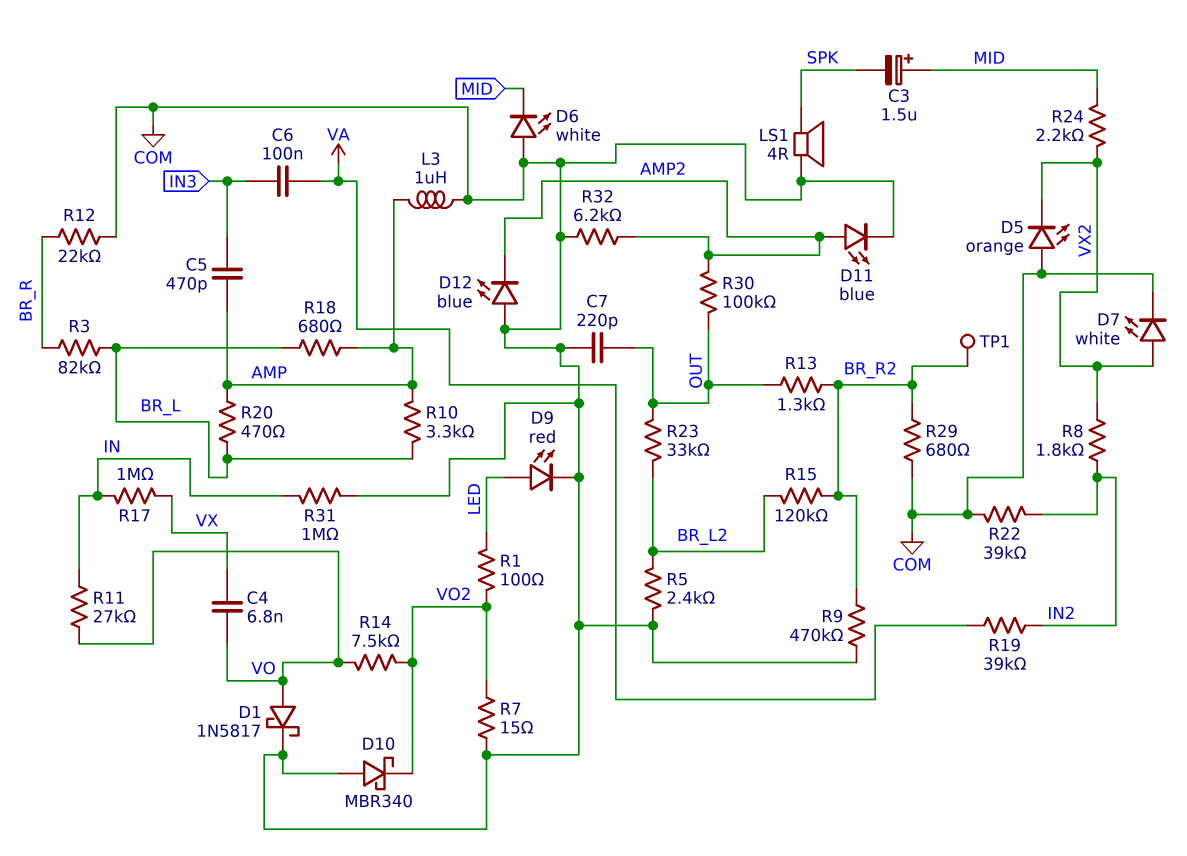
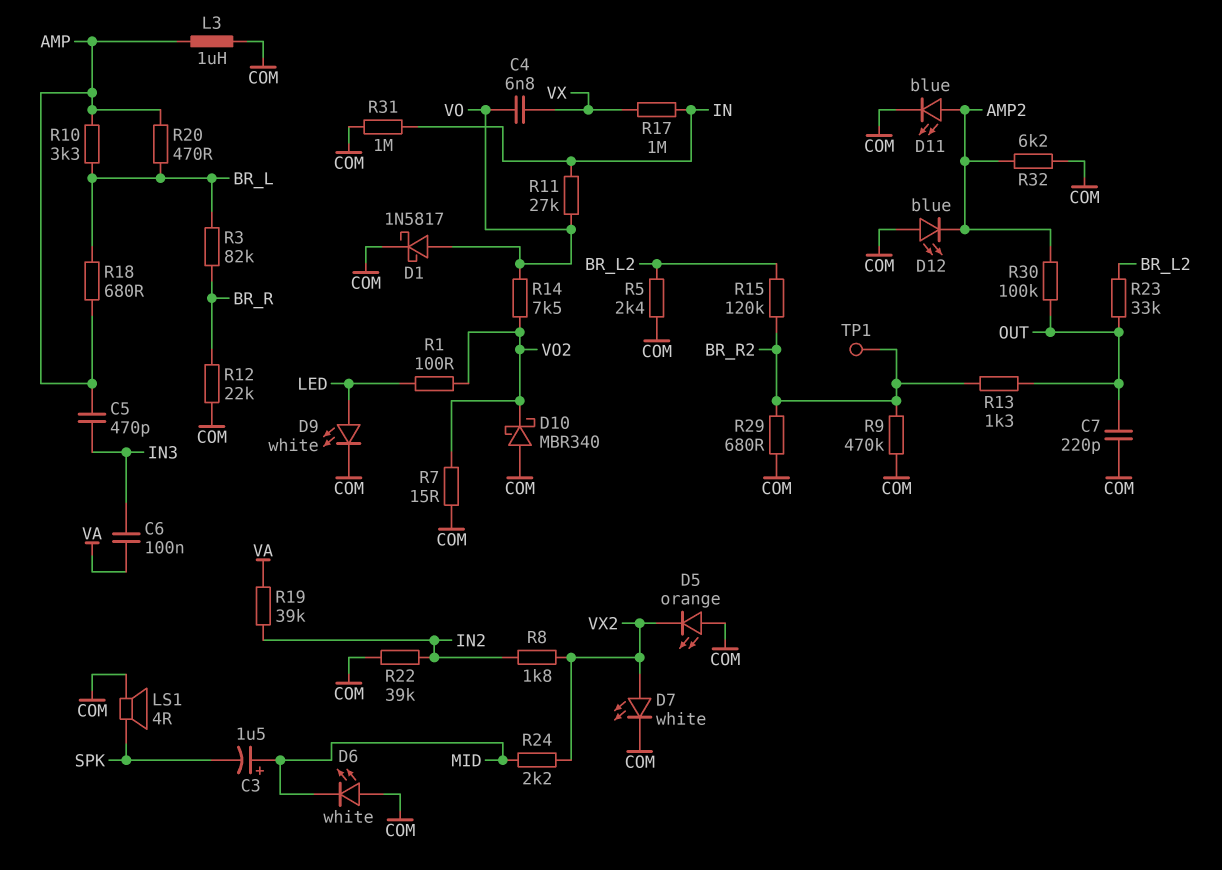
D9: LED red (A LED, K COM) -> LED white (A LED, K COM)

